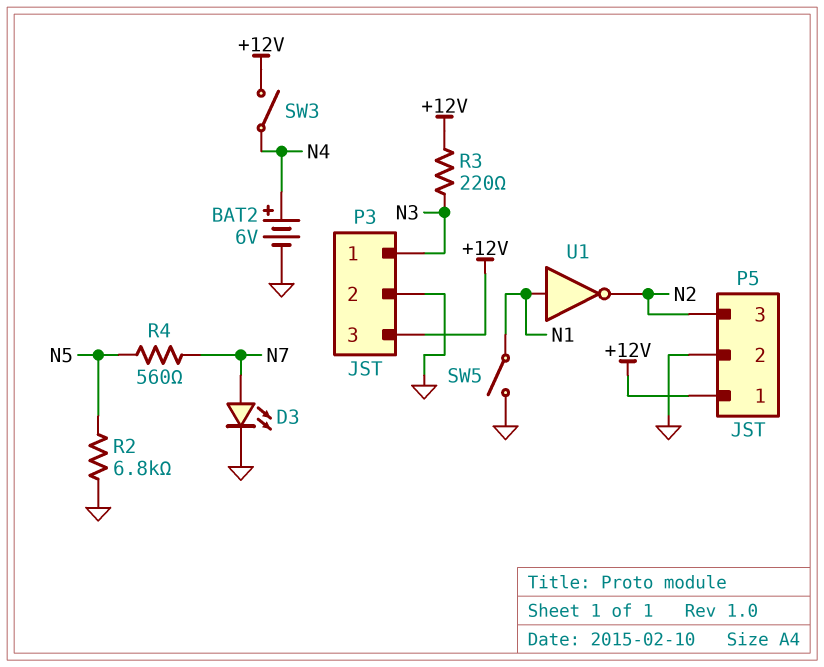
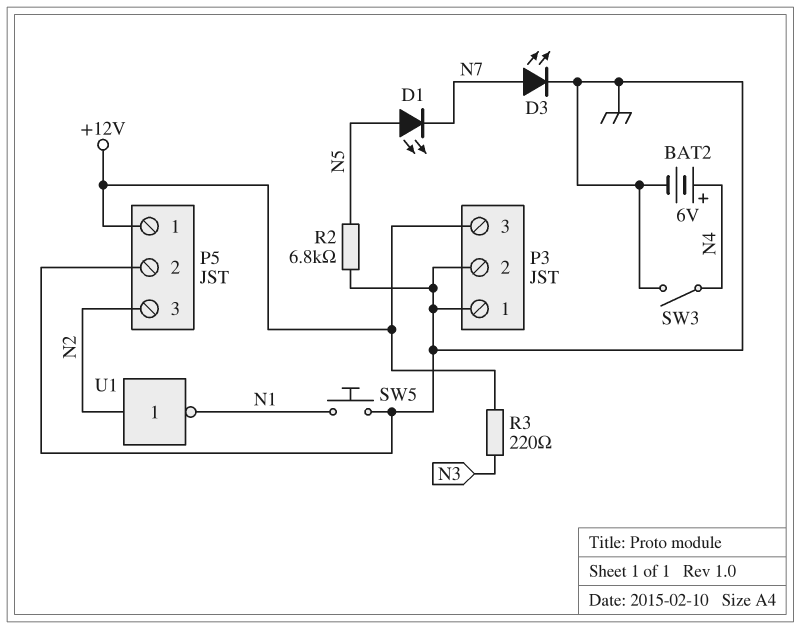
D1: none -> LED (A N5, K N7)
P3 pin 1: N3 -> GND
R4: 560 (N5, N7) -> none
SW3: switch (+12V, N4) -> switch (GND, N4)
SW5: switch (GND, N1) -> button (GND, N1)
U1: NOT (in N1, out N2) -> NOT (in N2, out N1)

